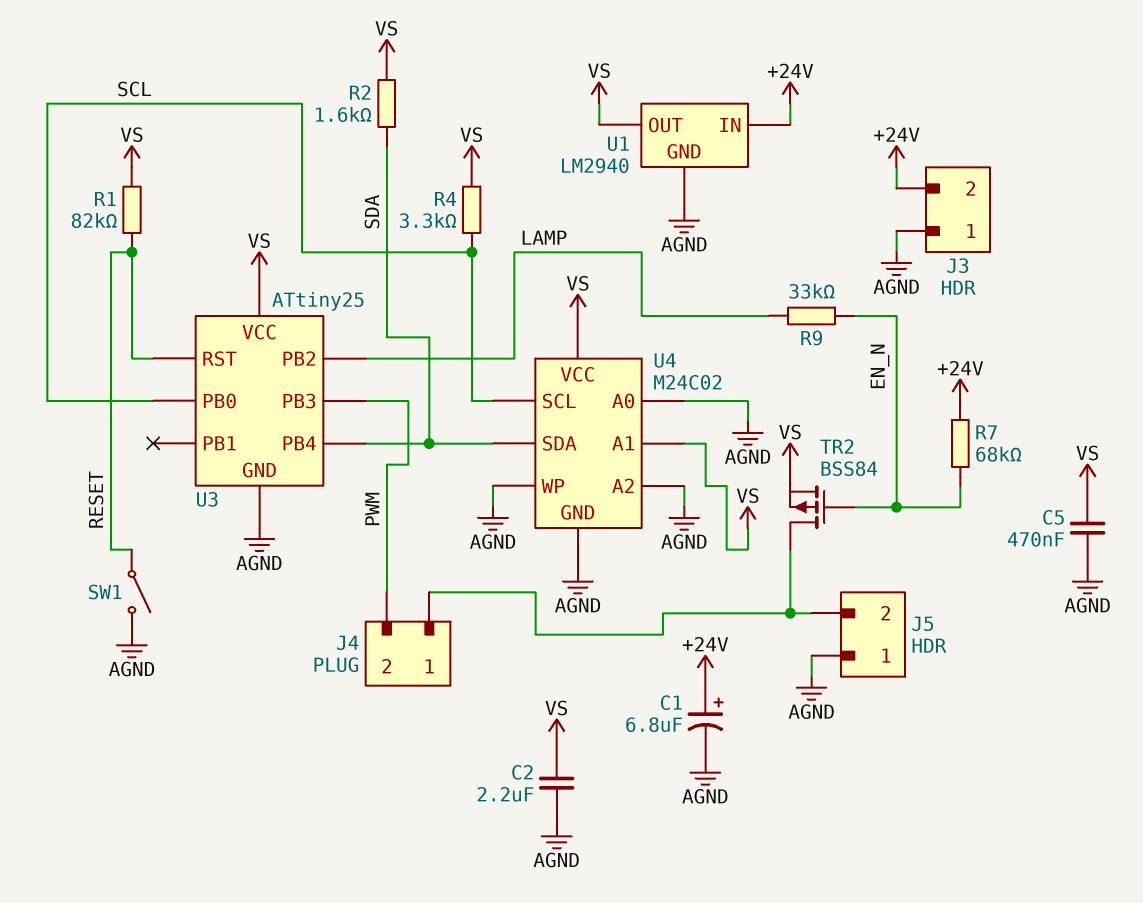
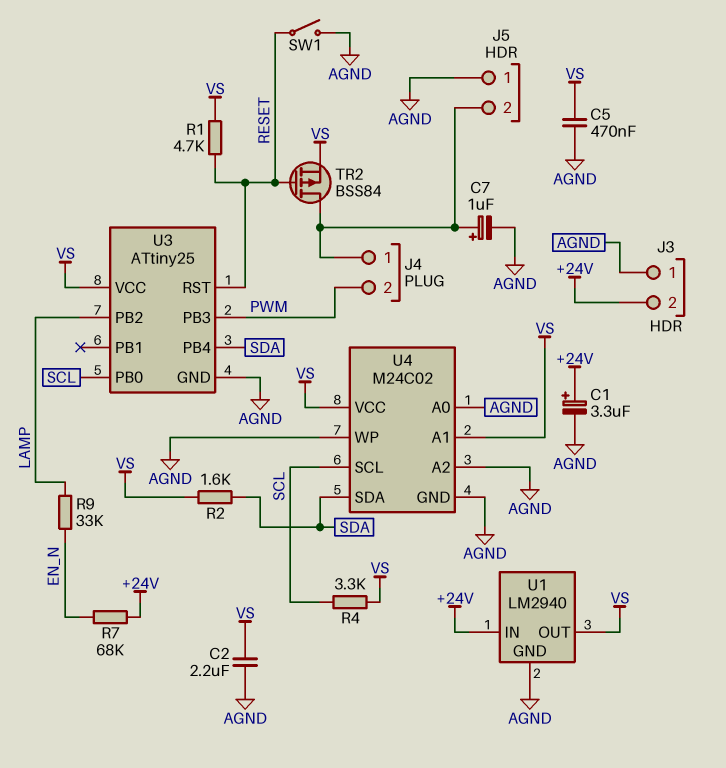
C1: 6.8uF (plus +24V, minus AGND) -> 3.3uF (plus +24V, minus AGND)
C7: none -> 1uF (plus J4/1, minus AGND)
R1: 82k (RESET, VS) -> 4.7k (RESET, VS)
TR2: PMOS BSS84 (G EN_N, D J4/1, S VS) -> PMOS BSS84 (G RESET, D J4/1, S VS)

